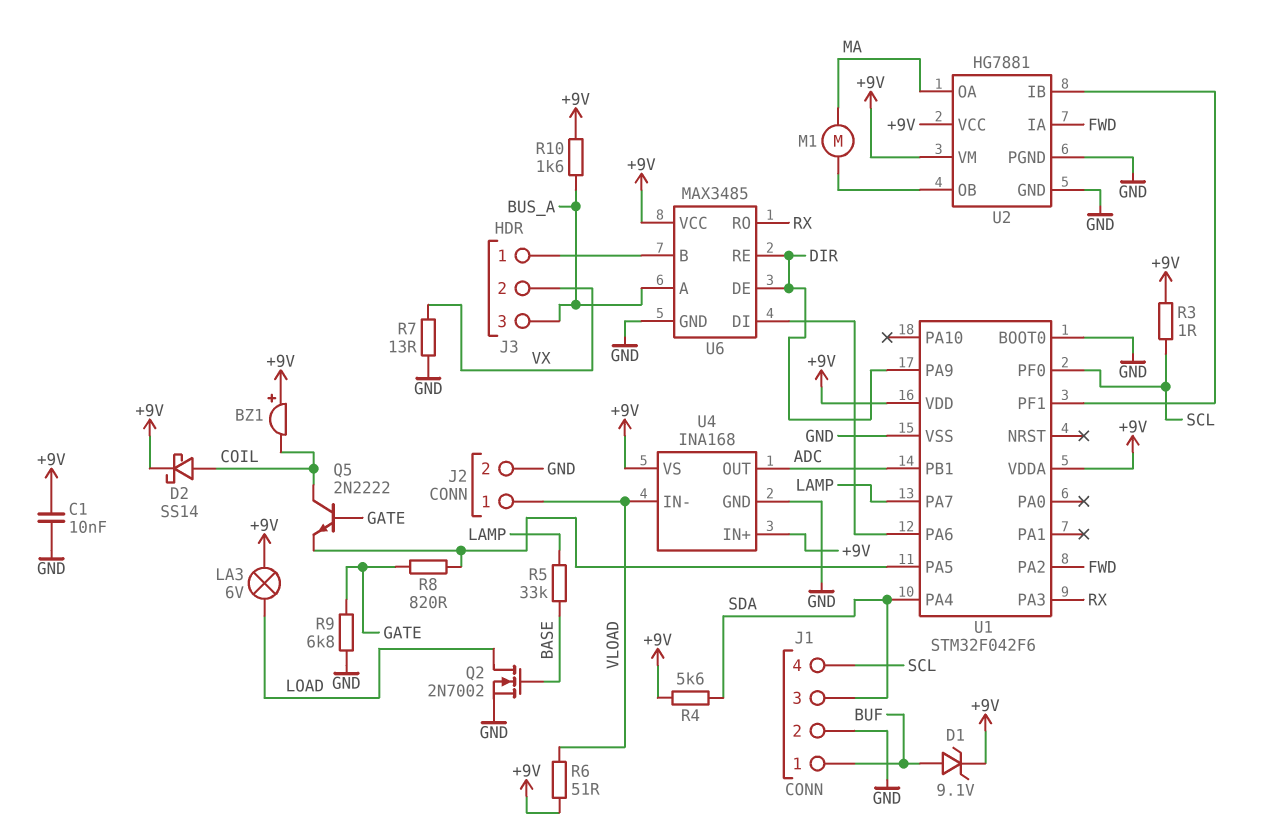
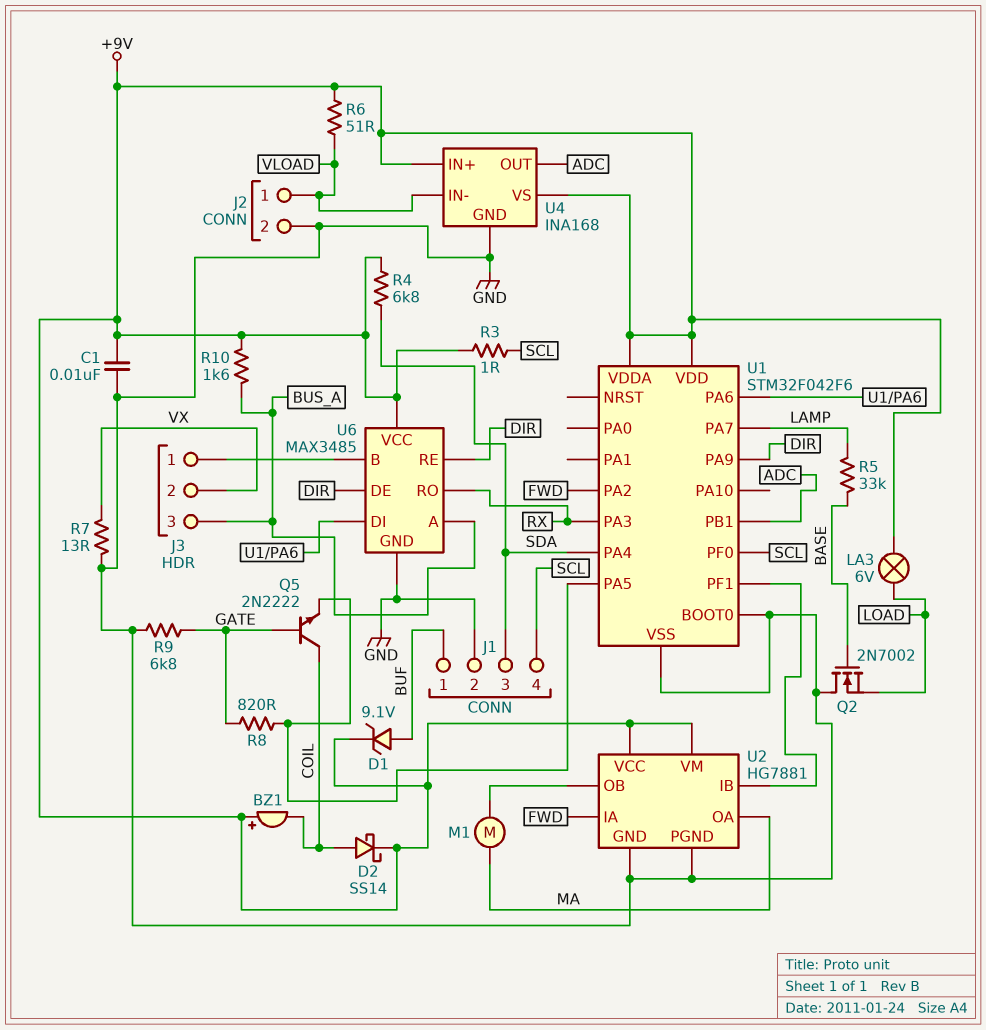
Q2: NMOS 2N7002 (G BASE, D LOAD, S GND) -> NMOS 2N7002 (G BASE, D GND, S LOAD)
R4: 5.6k (+9V, SDA) -> 6.8k (+9V, SDA)

